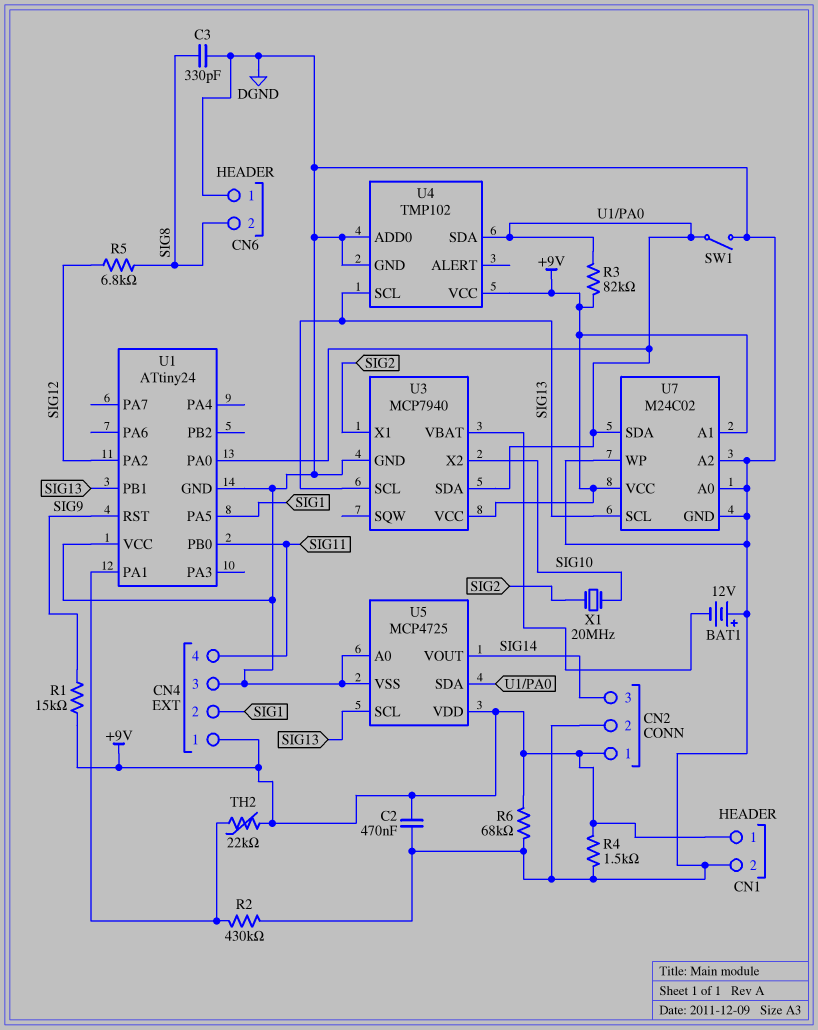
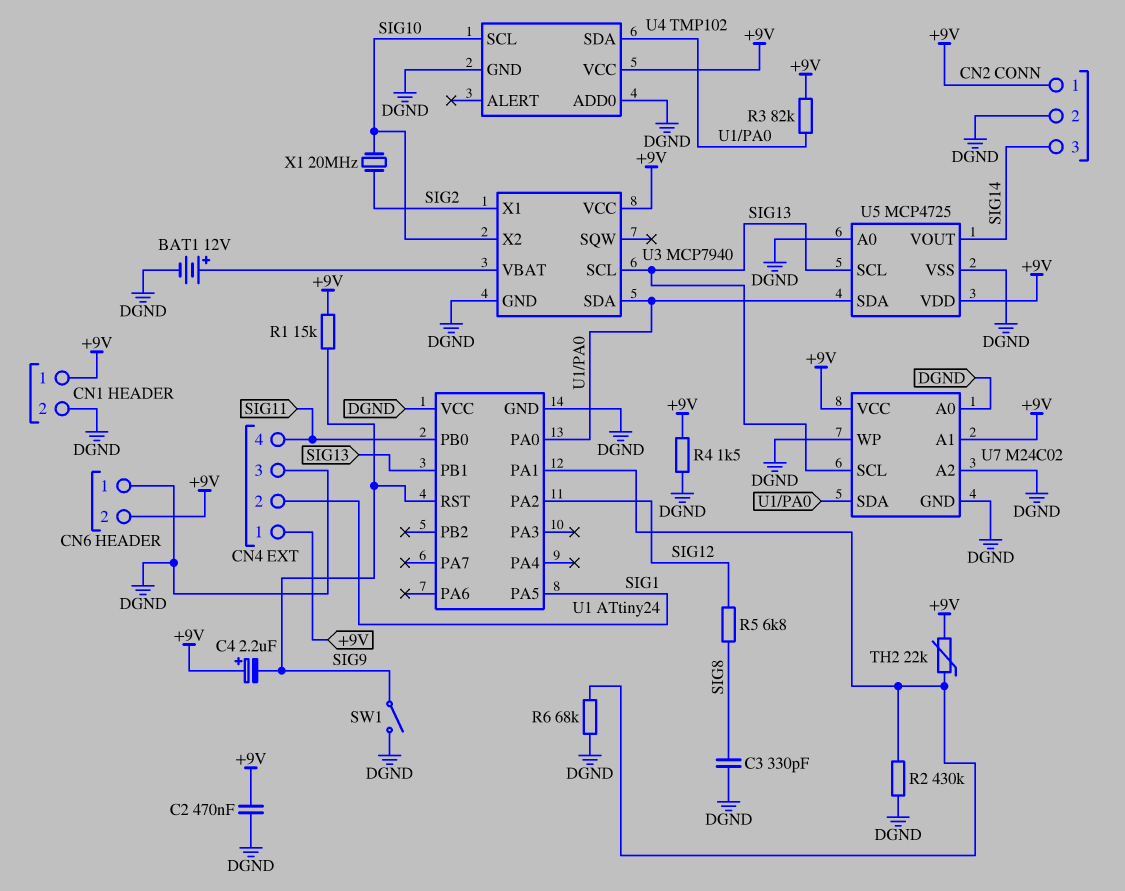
BAT1: 12V (plus DGND, minus U3/VBAT) -> 12V (plus U3/VBAT, minus DGND)
C4: none -> 2.2uF (plus +9V, minus SIG9)
CN6 pin 2: SIG8 -> +9V
R6: 68k (+9V, DGND) -> 68k (DGND, U1/PA1)
SW1: switch (DGND, U1/PA0) -> switch (DGND, SIG9)
U4 pin SCL: SIG13 -> SIG10

